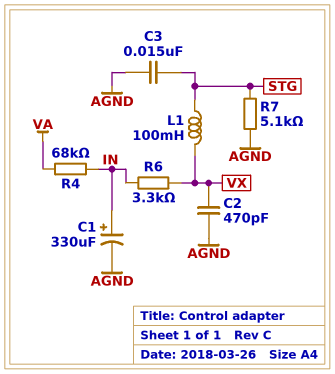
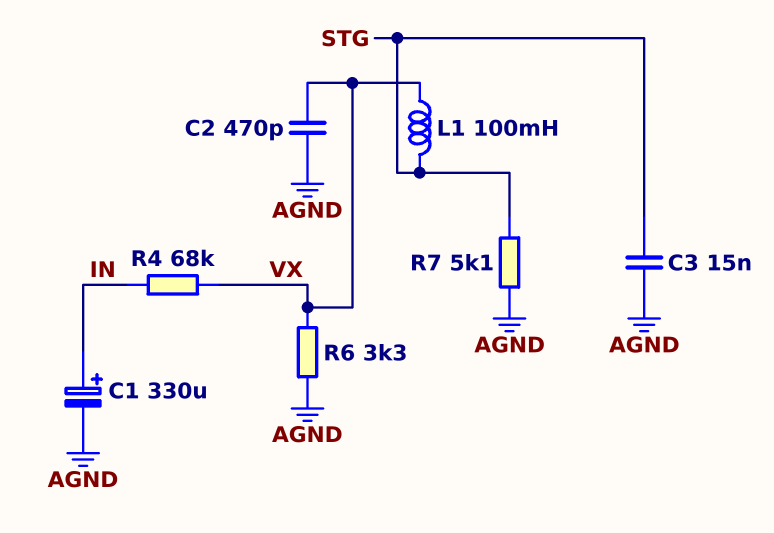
R4: 68k (IN, VA) -> 68k (IN, VX)
R6: 3.3k (IN, VX) -> 3.3k (AGND, VX)

